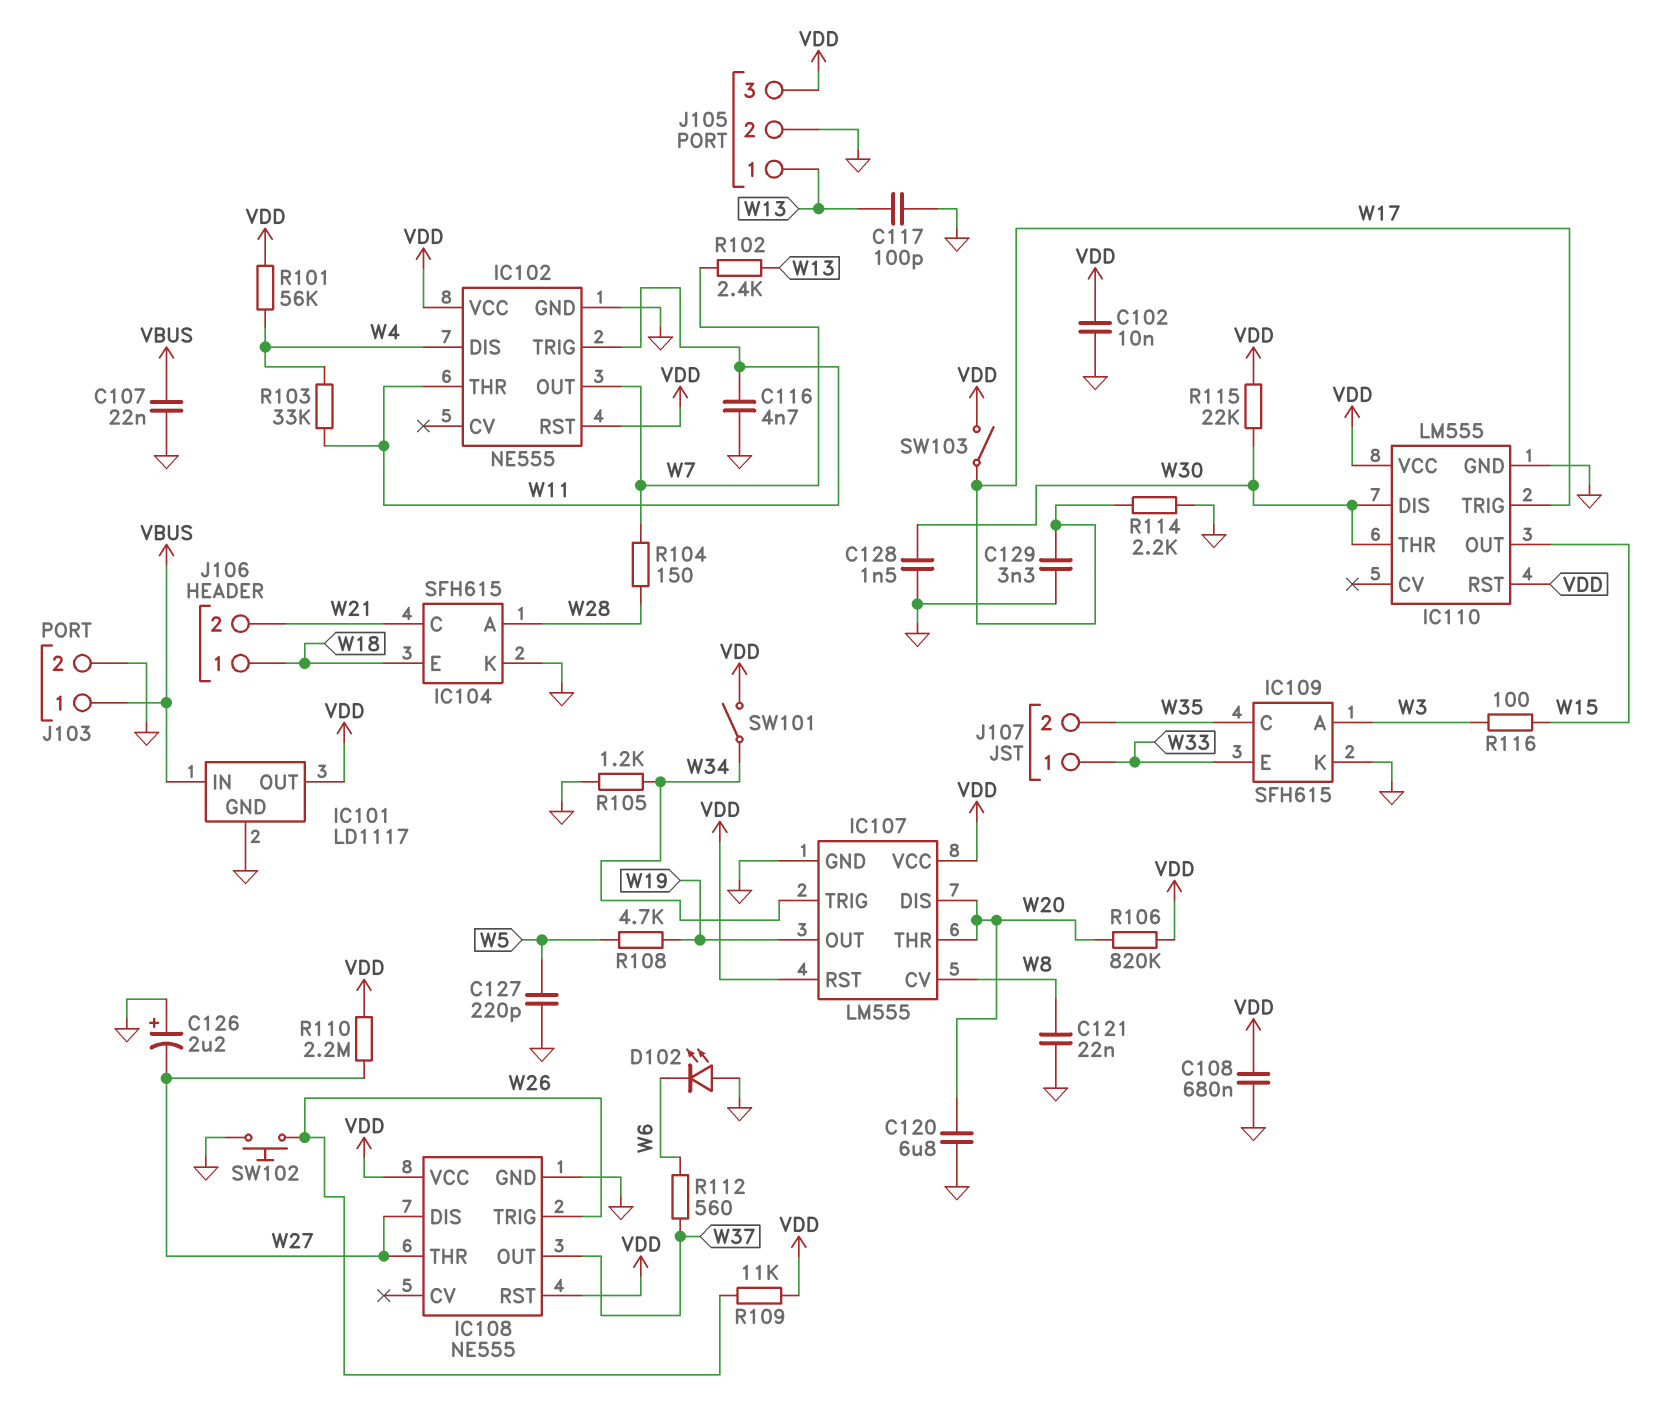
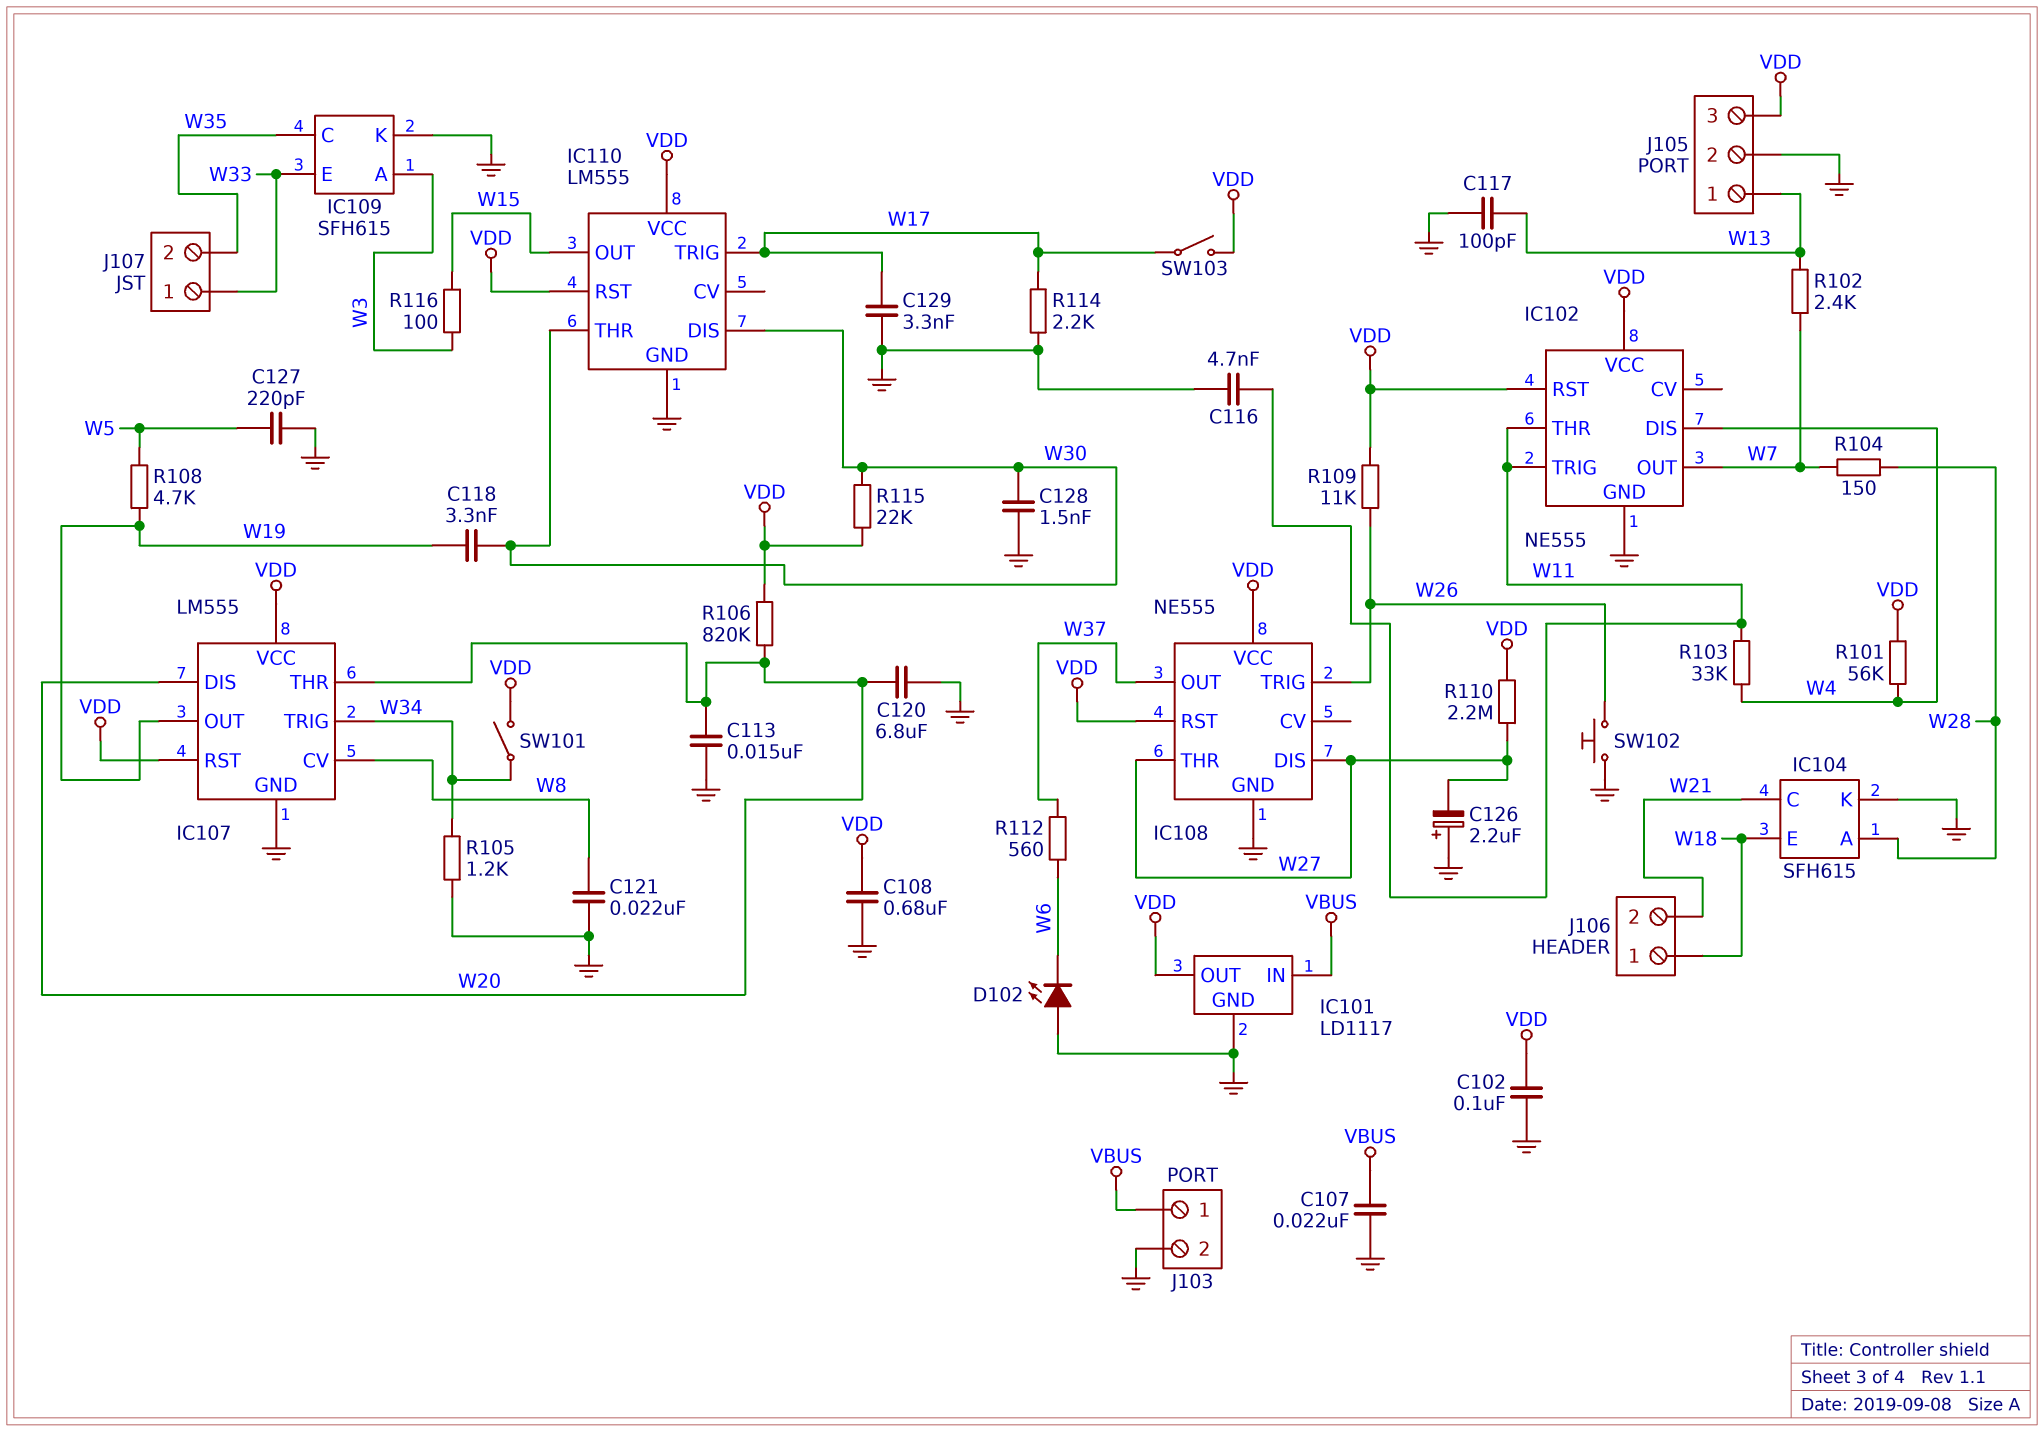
C102: 10nF (GND, VDD) -> 100nF (GND, VDD)
C113: none -> 15nF (GND, W20)
C118: none -> 3.3nF (W19, W30)

